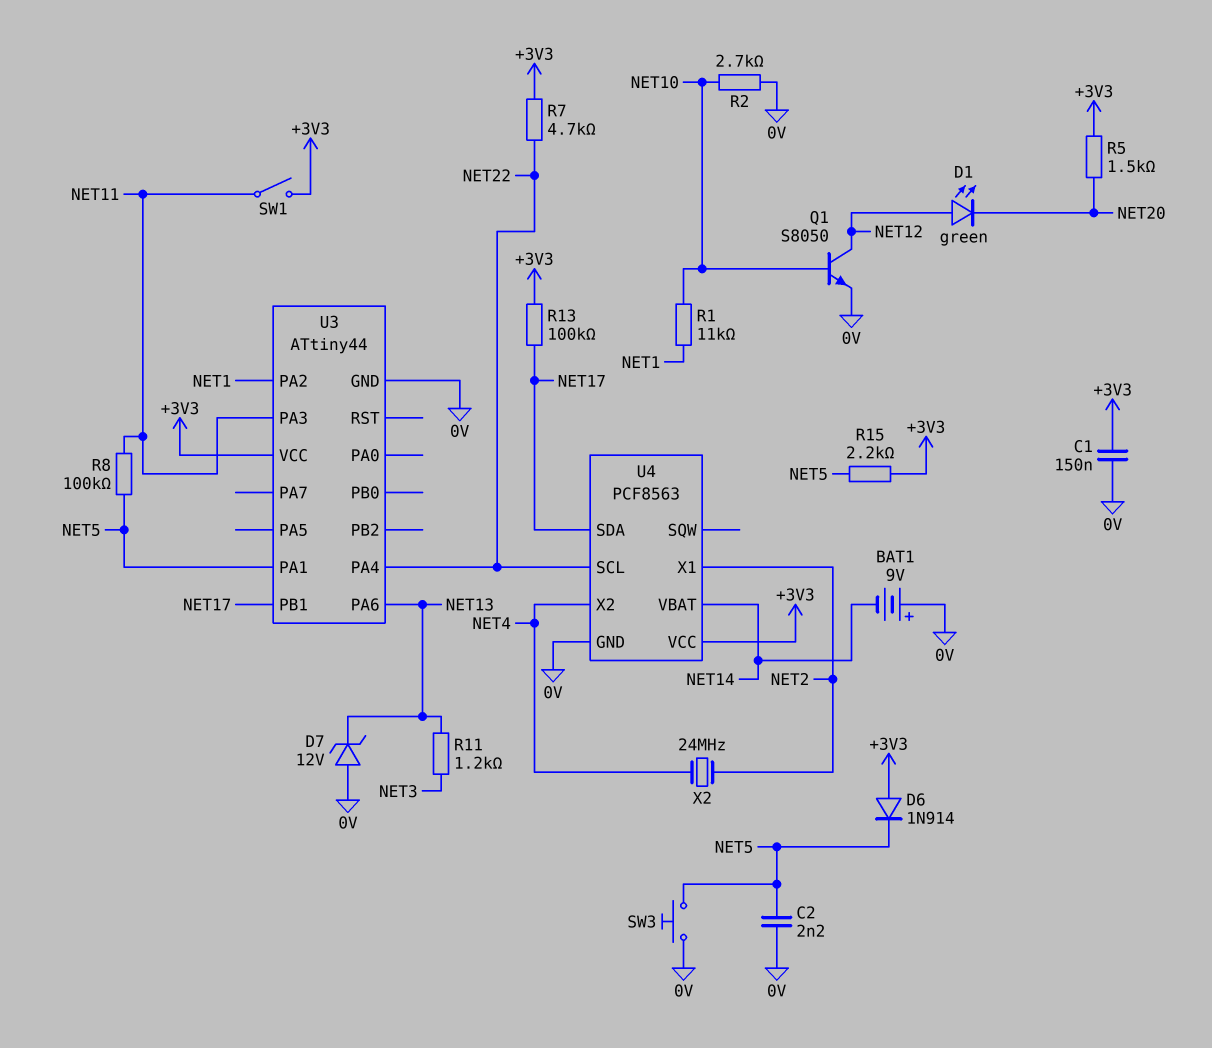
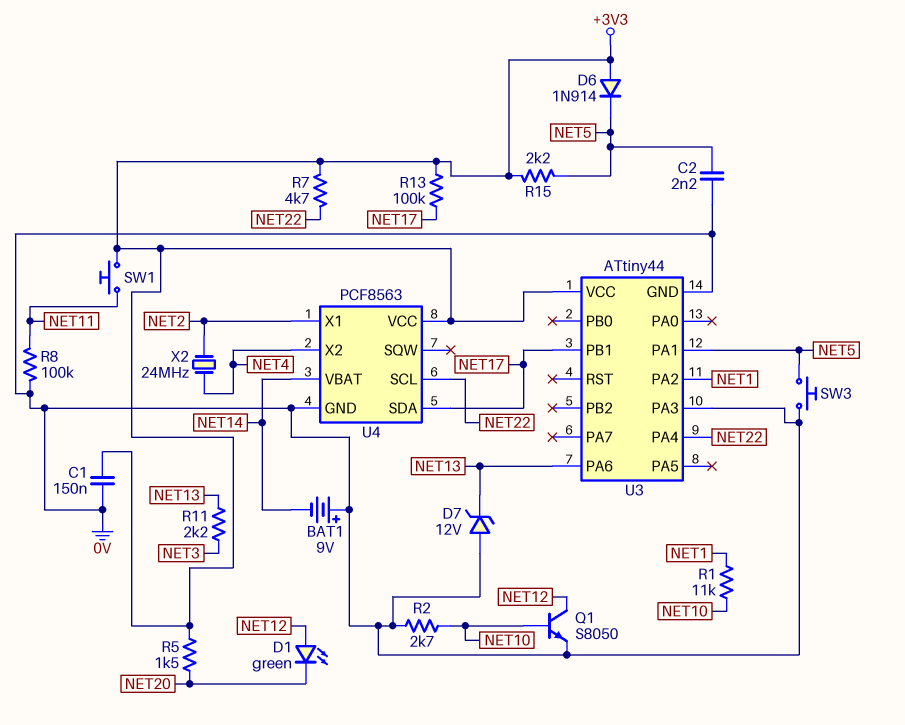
R8: 100k (NET5, NET11) -> 100k (0V, NET11)
R11: 1.2k (NET3, NET13) -> 2.2k (NET3, NET13)
SW1: switch (+3V3, NET11) -> button (+3V3, NET11)
U3 pin PA3: NET11 -> 0V

